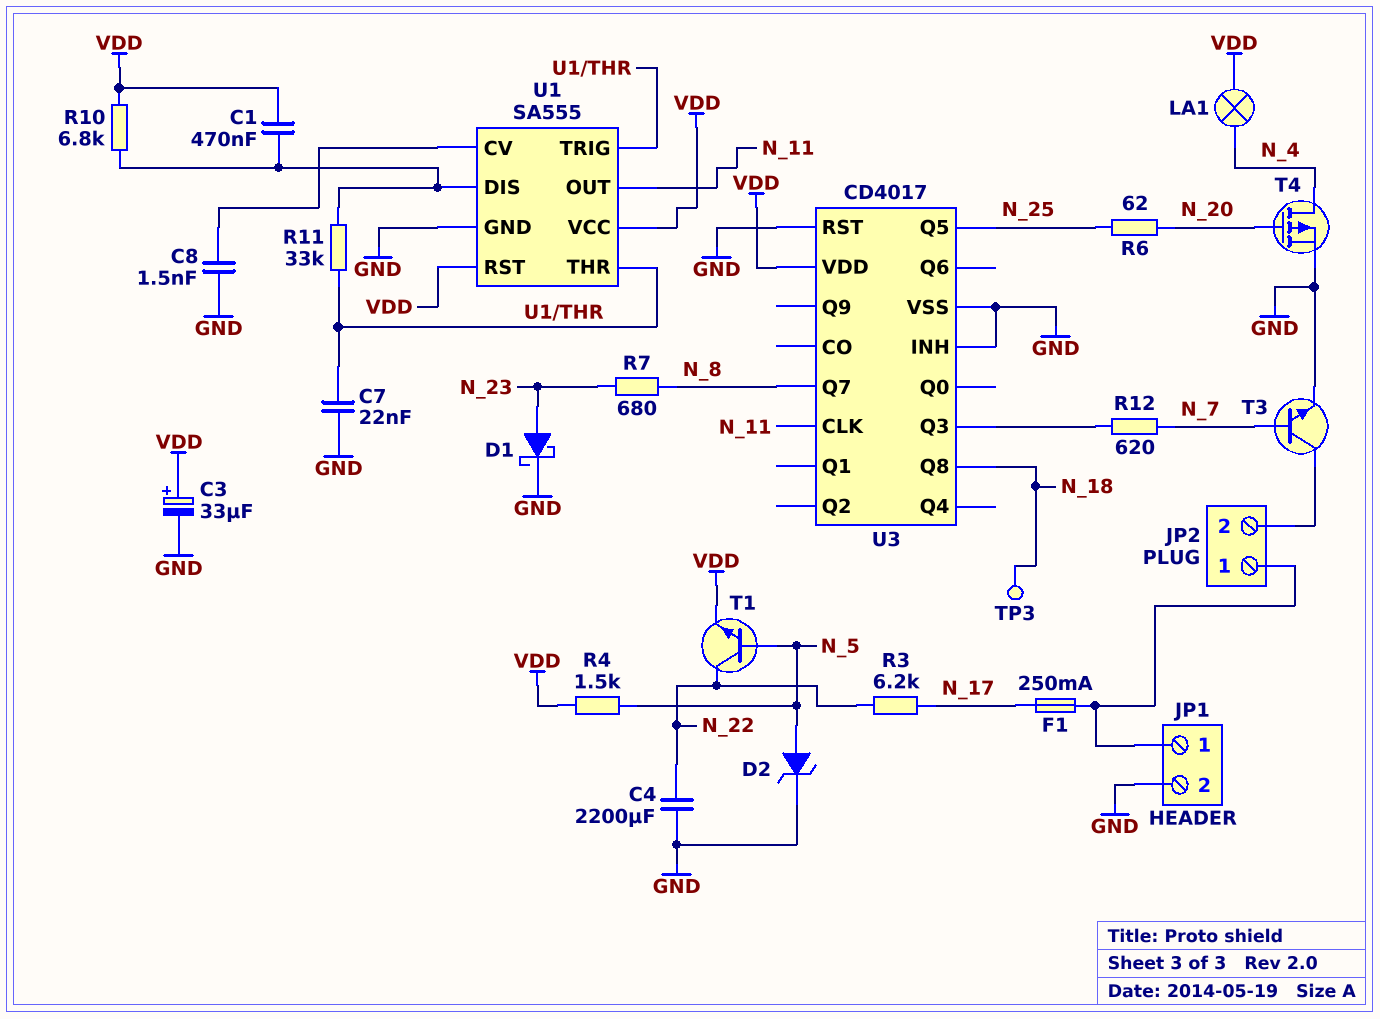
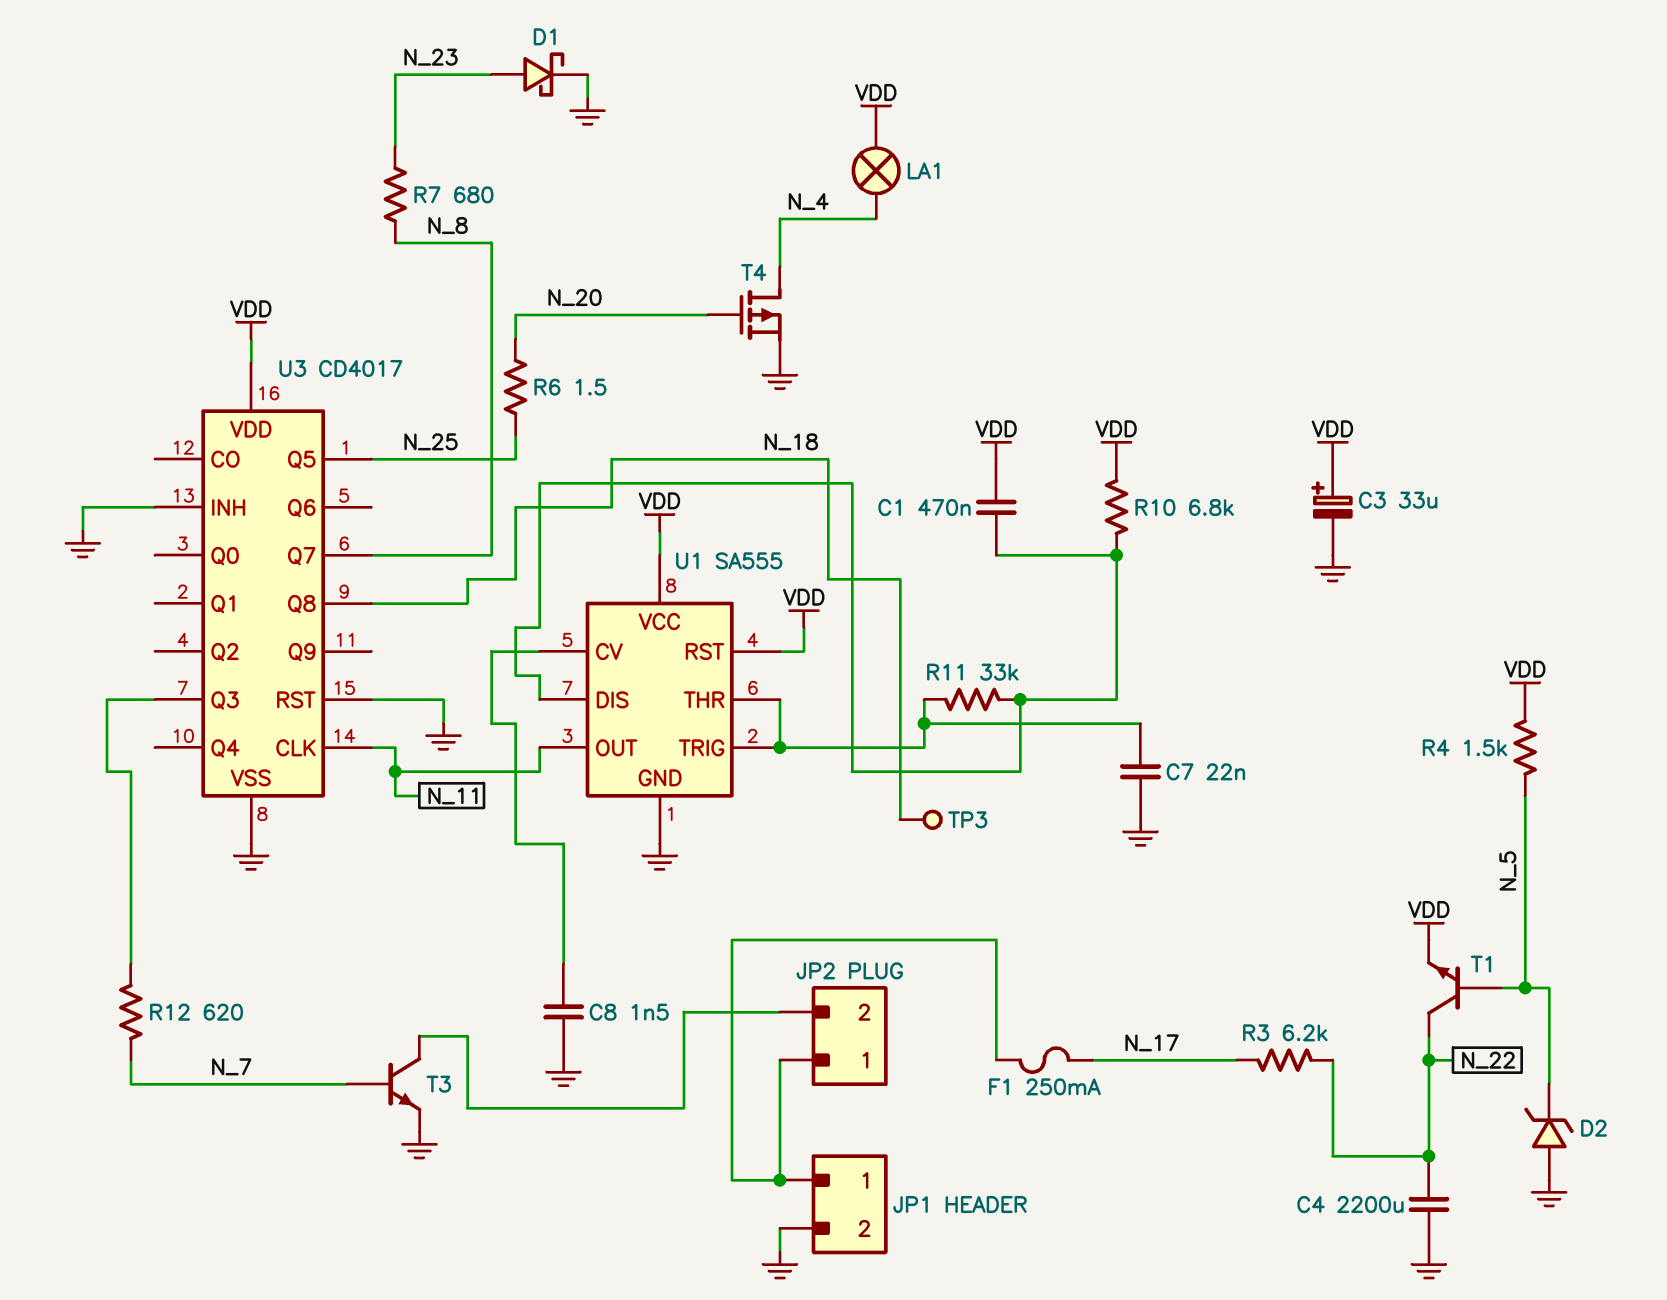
D2: zener (A N_5, K GND) -> zener (A GND, K N_5)
R6: 62 (N_20, N_25) -> 1.5 (N_20, N_25)

